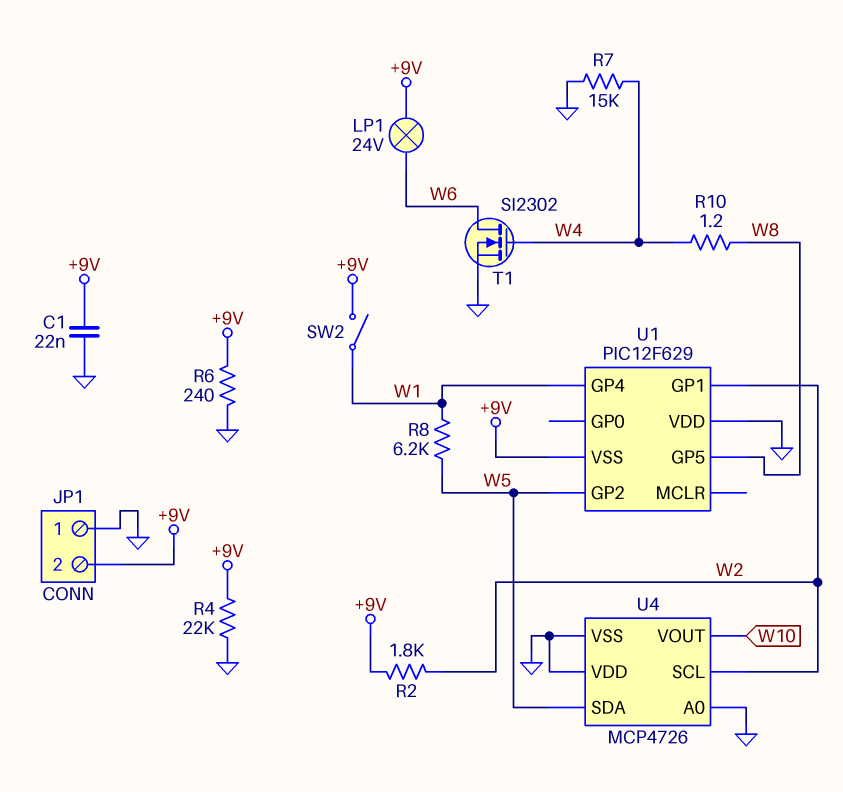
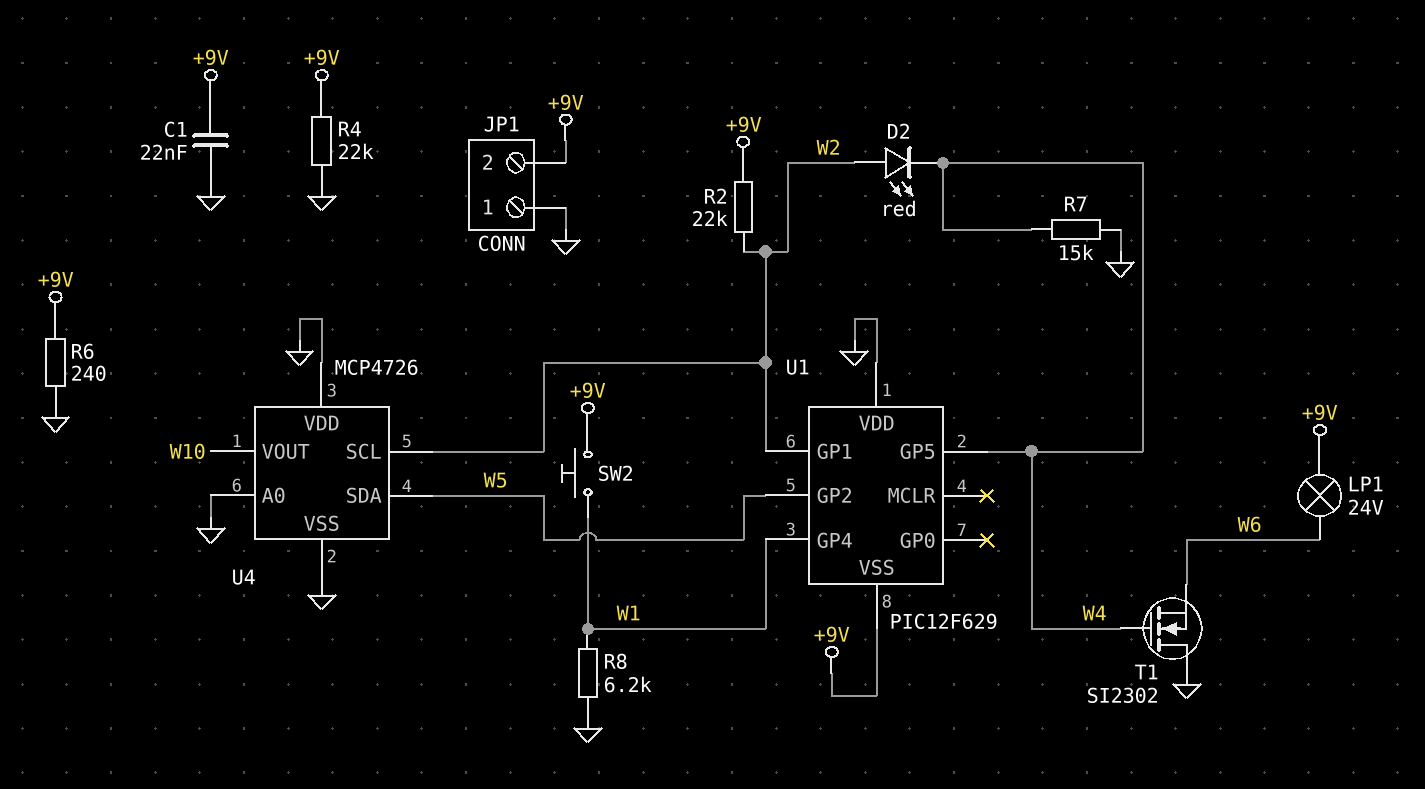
D2: none -> LED red (A W2, K W4)
R2: 1.8k (+9V, W2) -> 22k (+9V, W2)
R8: 6.2k (W1, W5) -> 6.2k (GND, W1)
R10: 1.2 (W4, W8) -> none
SW2: switch (+9V, W1) -> button (+9V, W1)
T1: NMOS SI2302 (G W4, D W6, S GND) -> NMOS SI2302 (G W4, D GND, S W6)
U1 pin GP5: W8 -> W4

